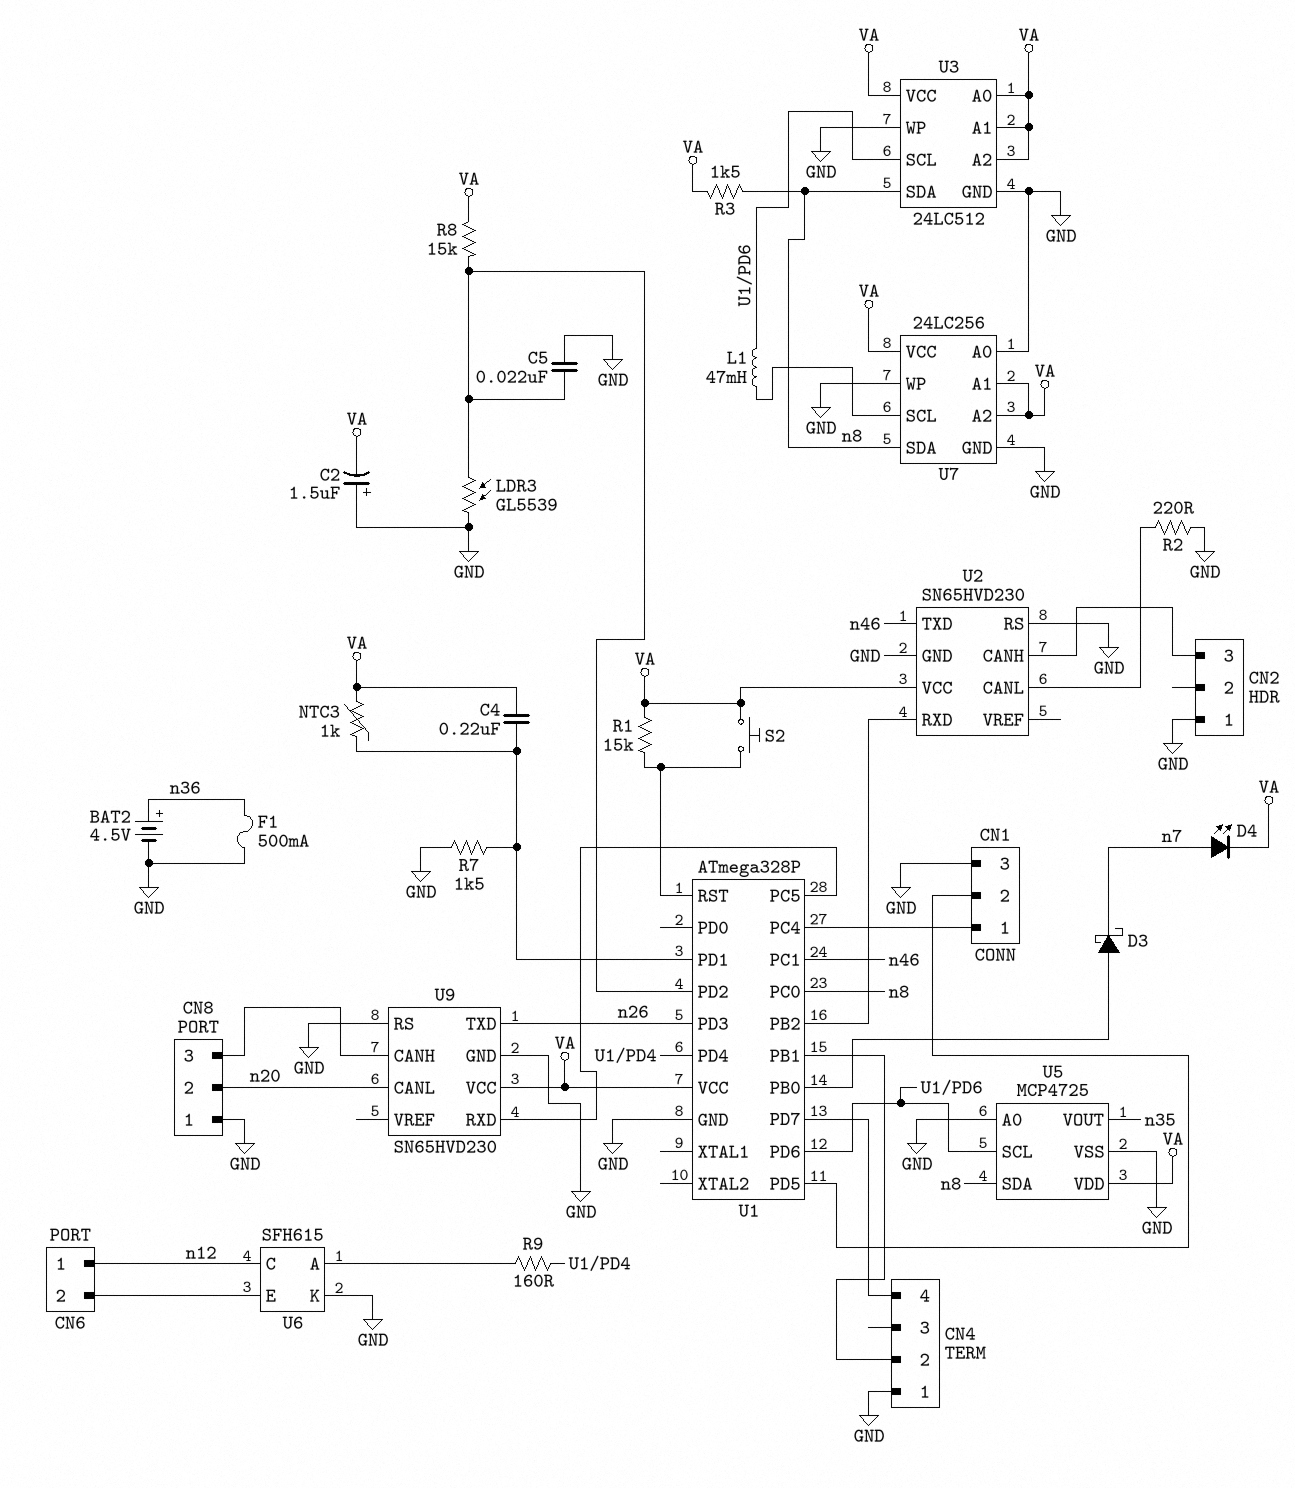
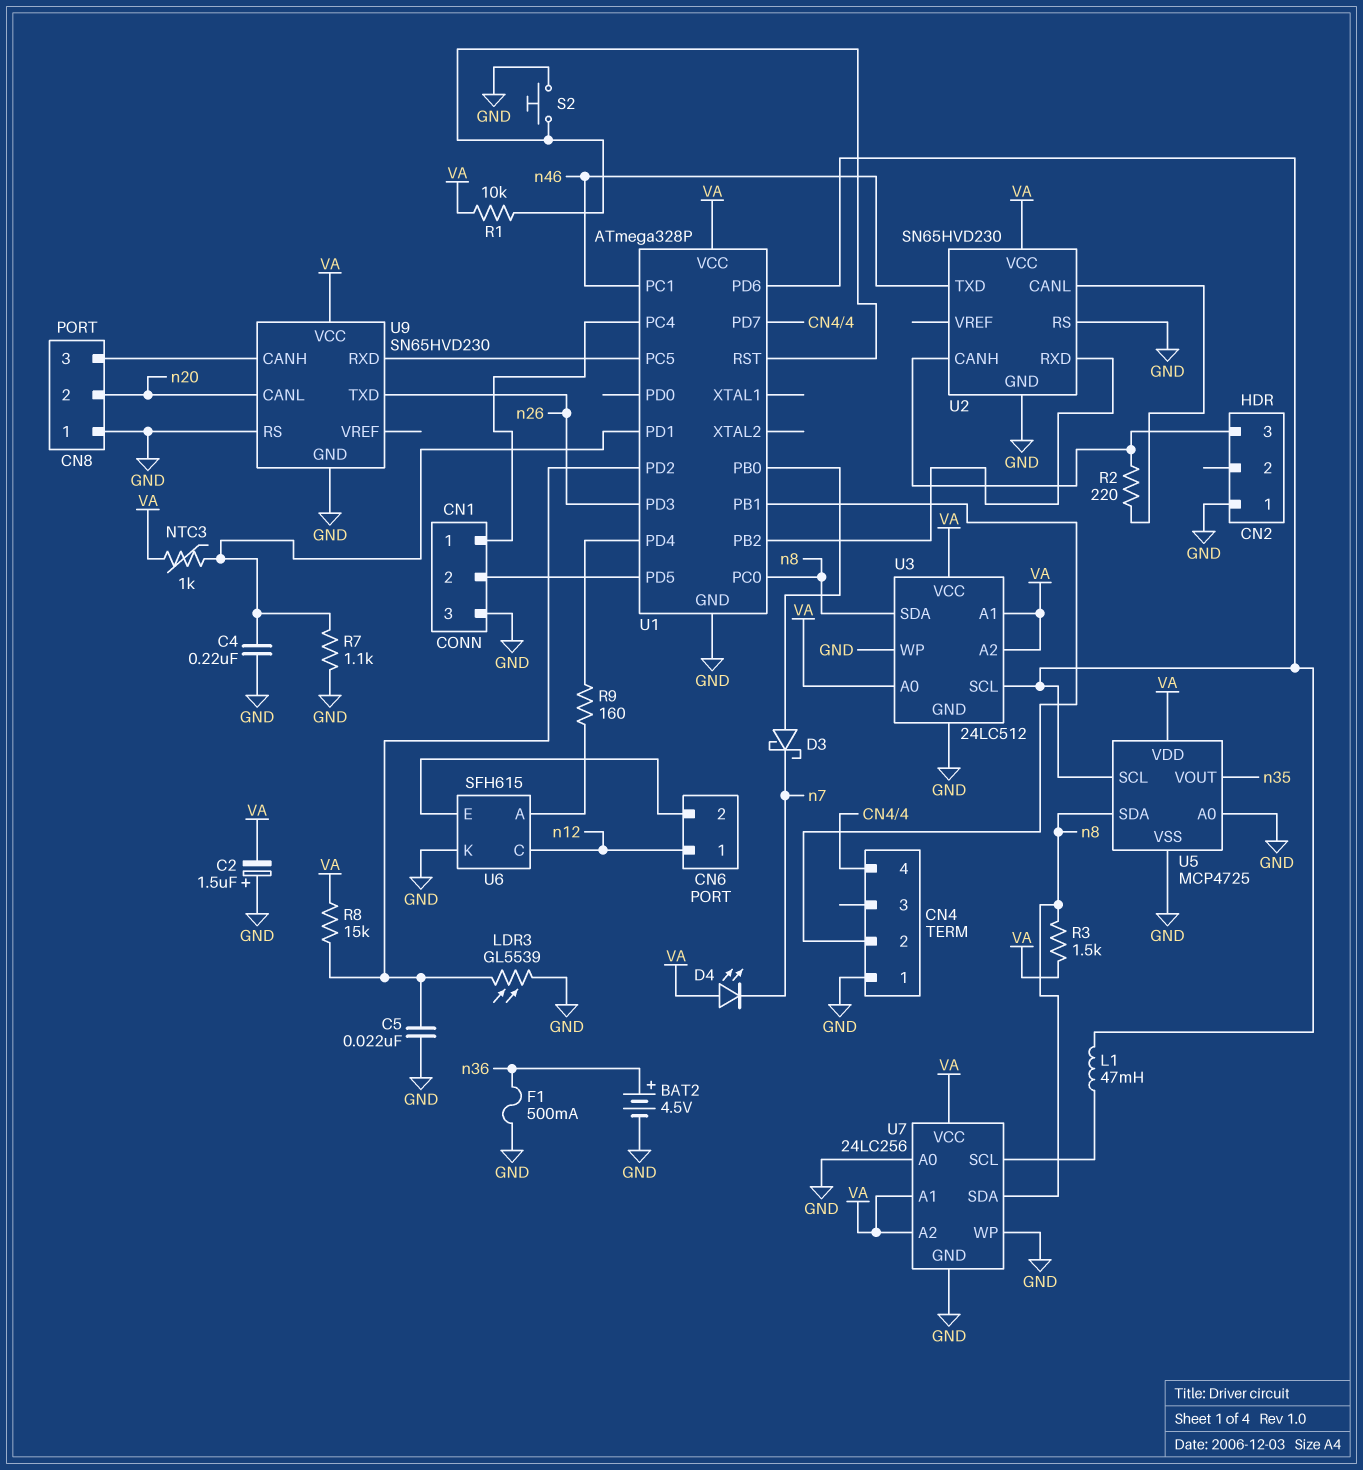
C4: 220nF (U1/PD1, VA) -> 220nF (GND, U1/PD1)
D4: LED (A n7, K VA) -> LED (A VA, K n7)
R1: 15k (U1/RST, VA) -> 10k (U1/RST, VA)
R2: 220 (GND, U2/CANL) -> 220 (CN2/3, U2/CANL)
R7: 1.5k (GND, U1/PD1) -> 1.1k (GND, U1/PD1)
S2: button (U1/RST, VA) -> button (GND, U1/RST)

